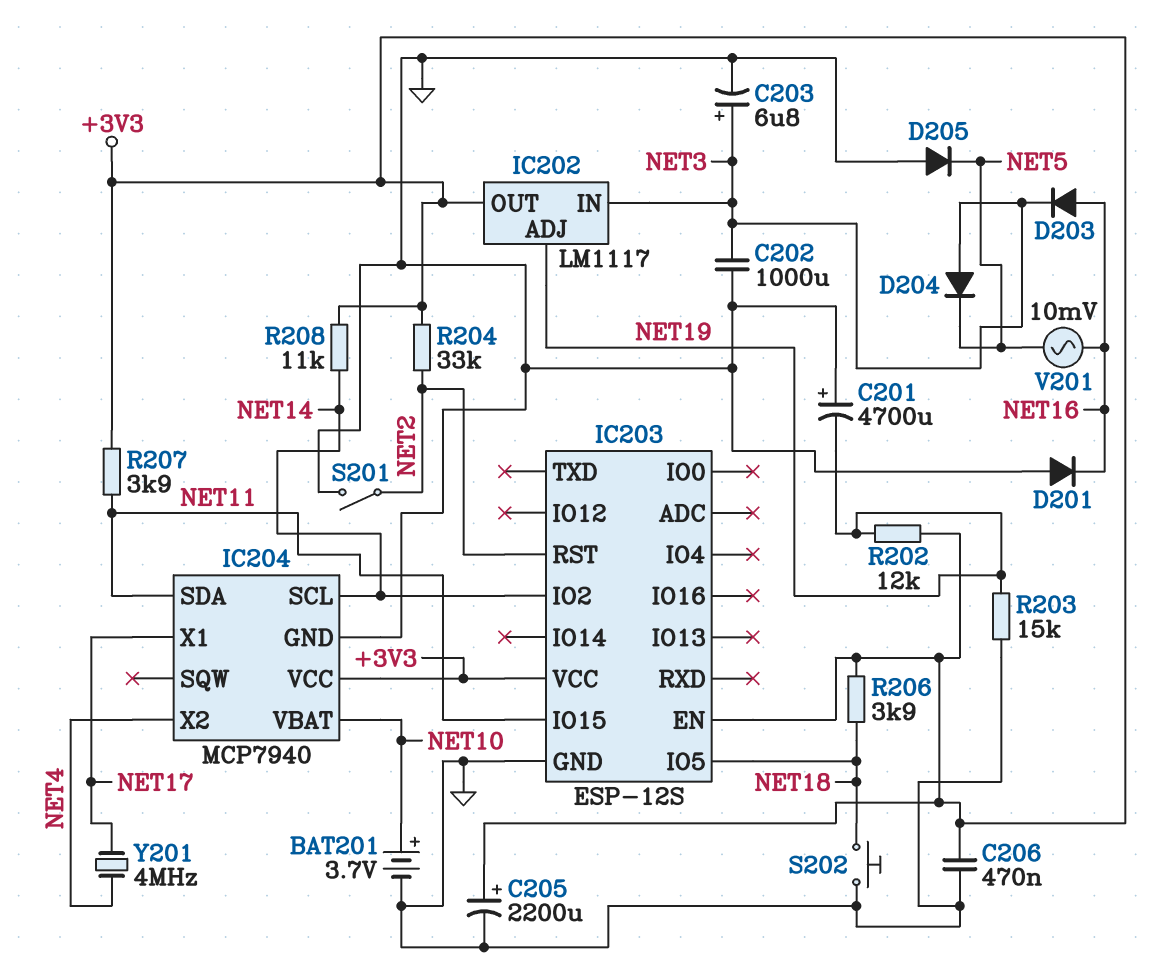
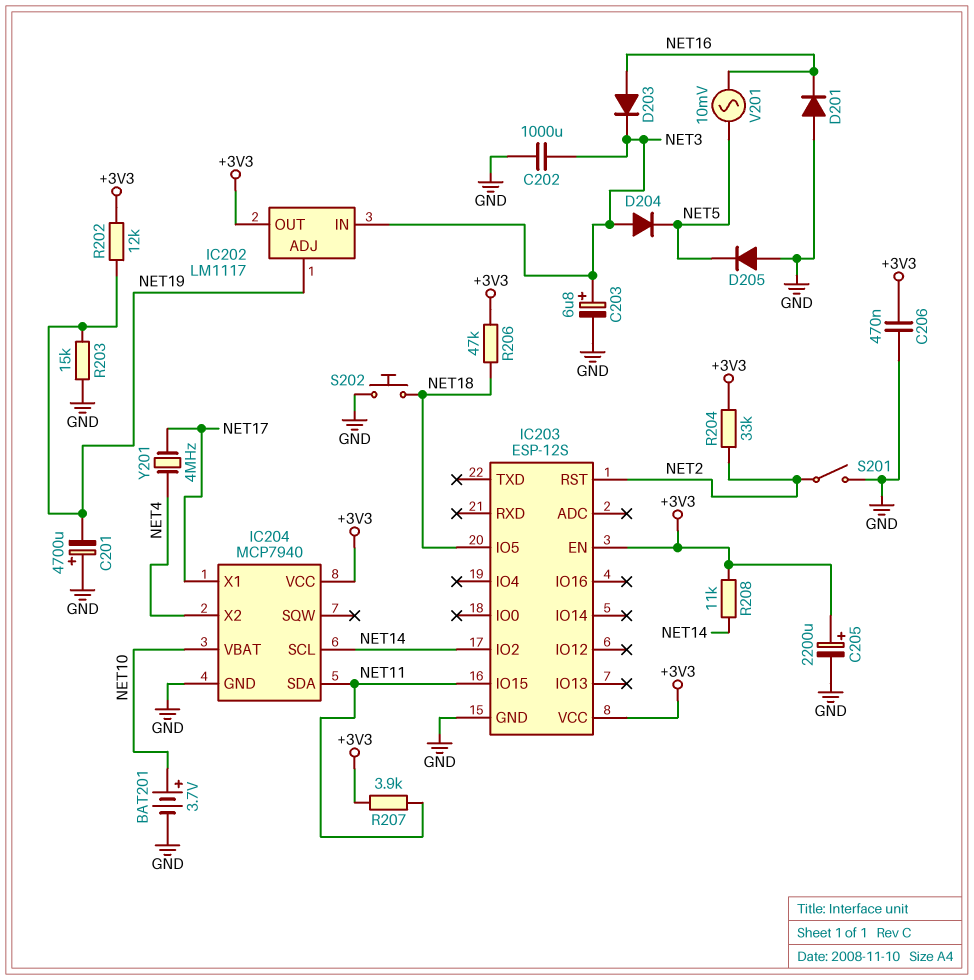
R206: 3.9k (+3V3, NET18) -> 47k (+3V3, NET18)

